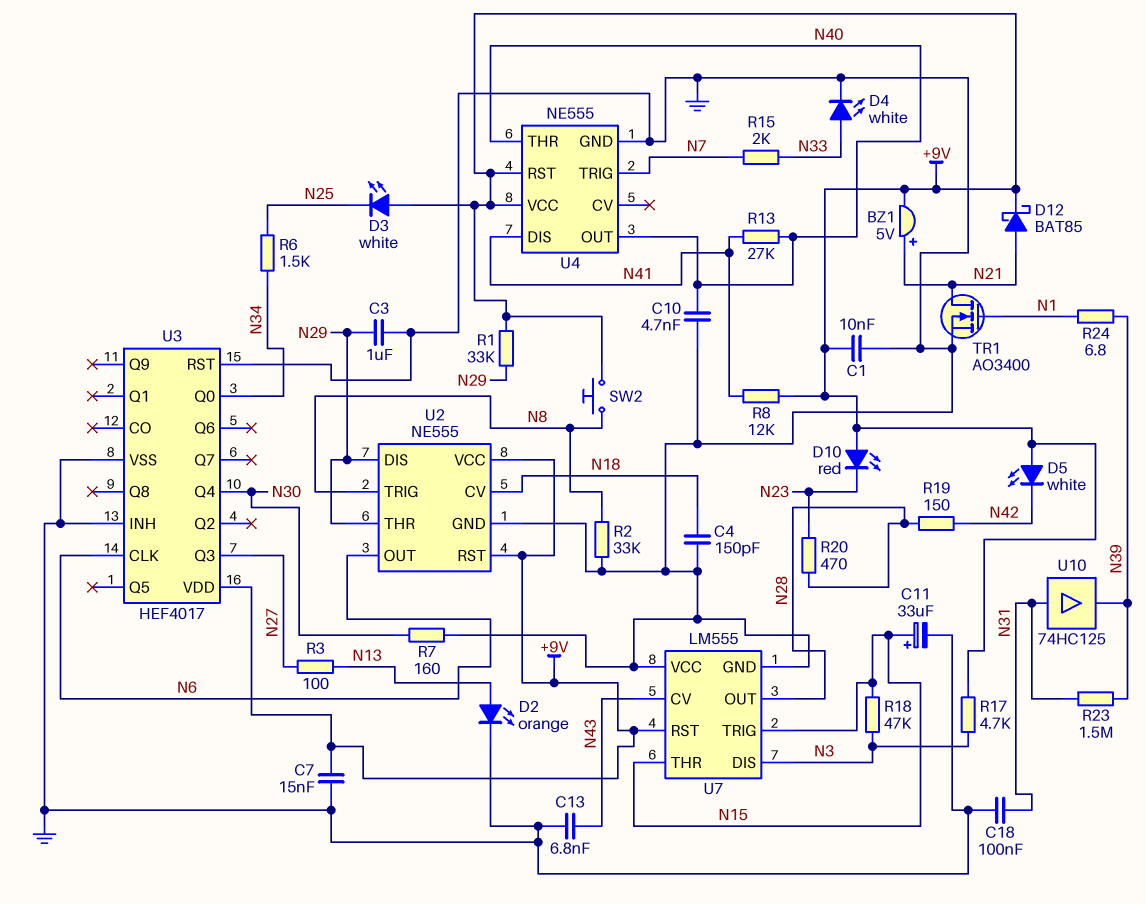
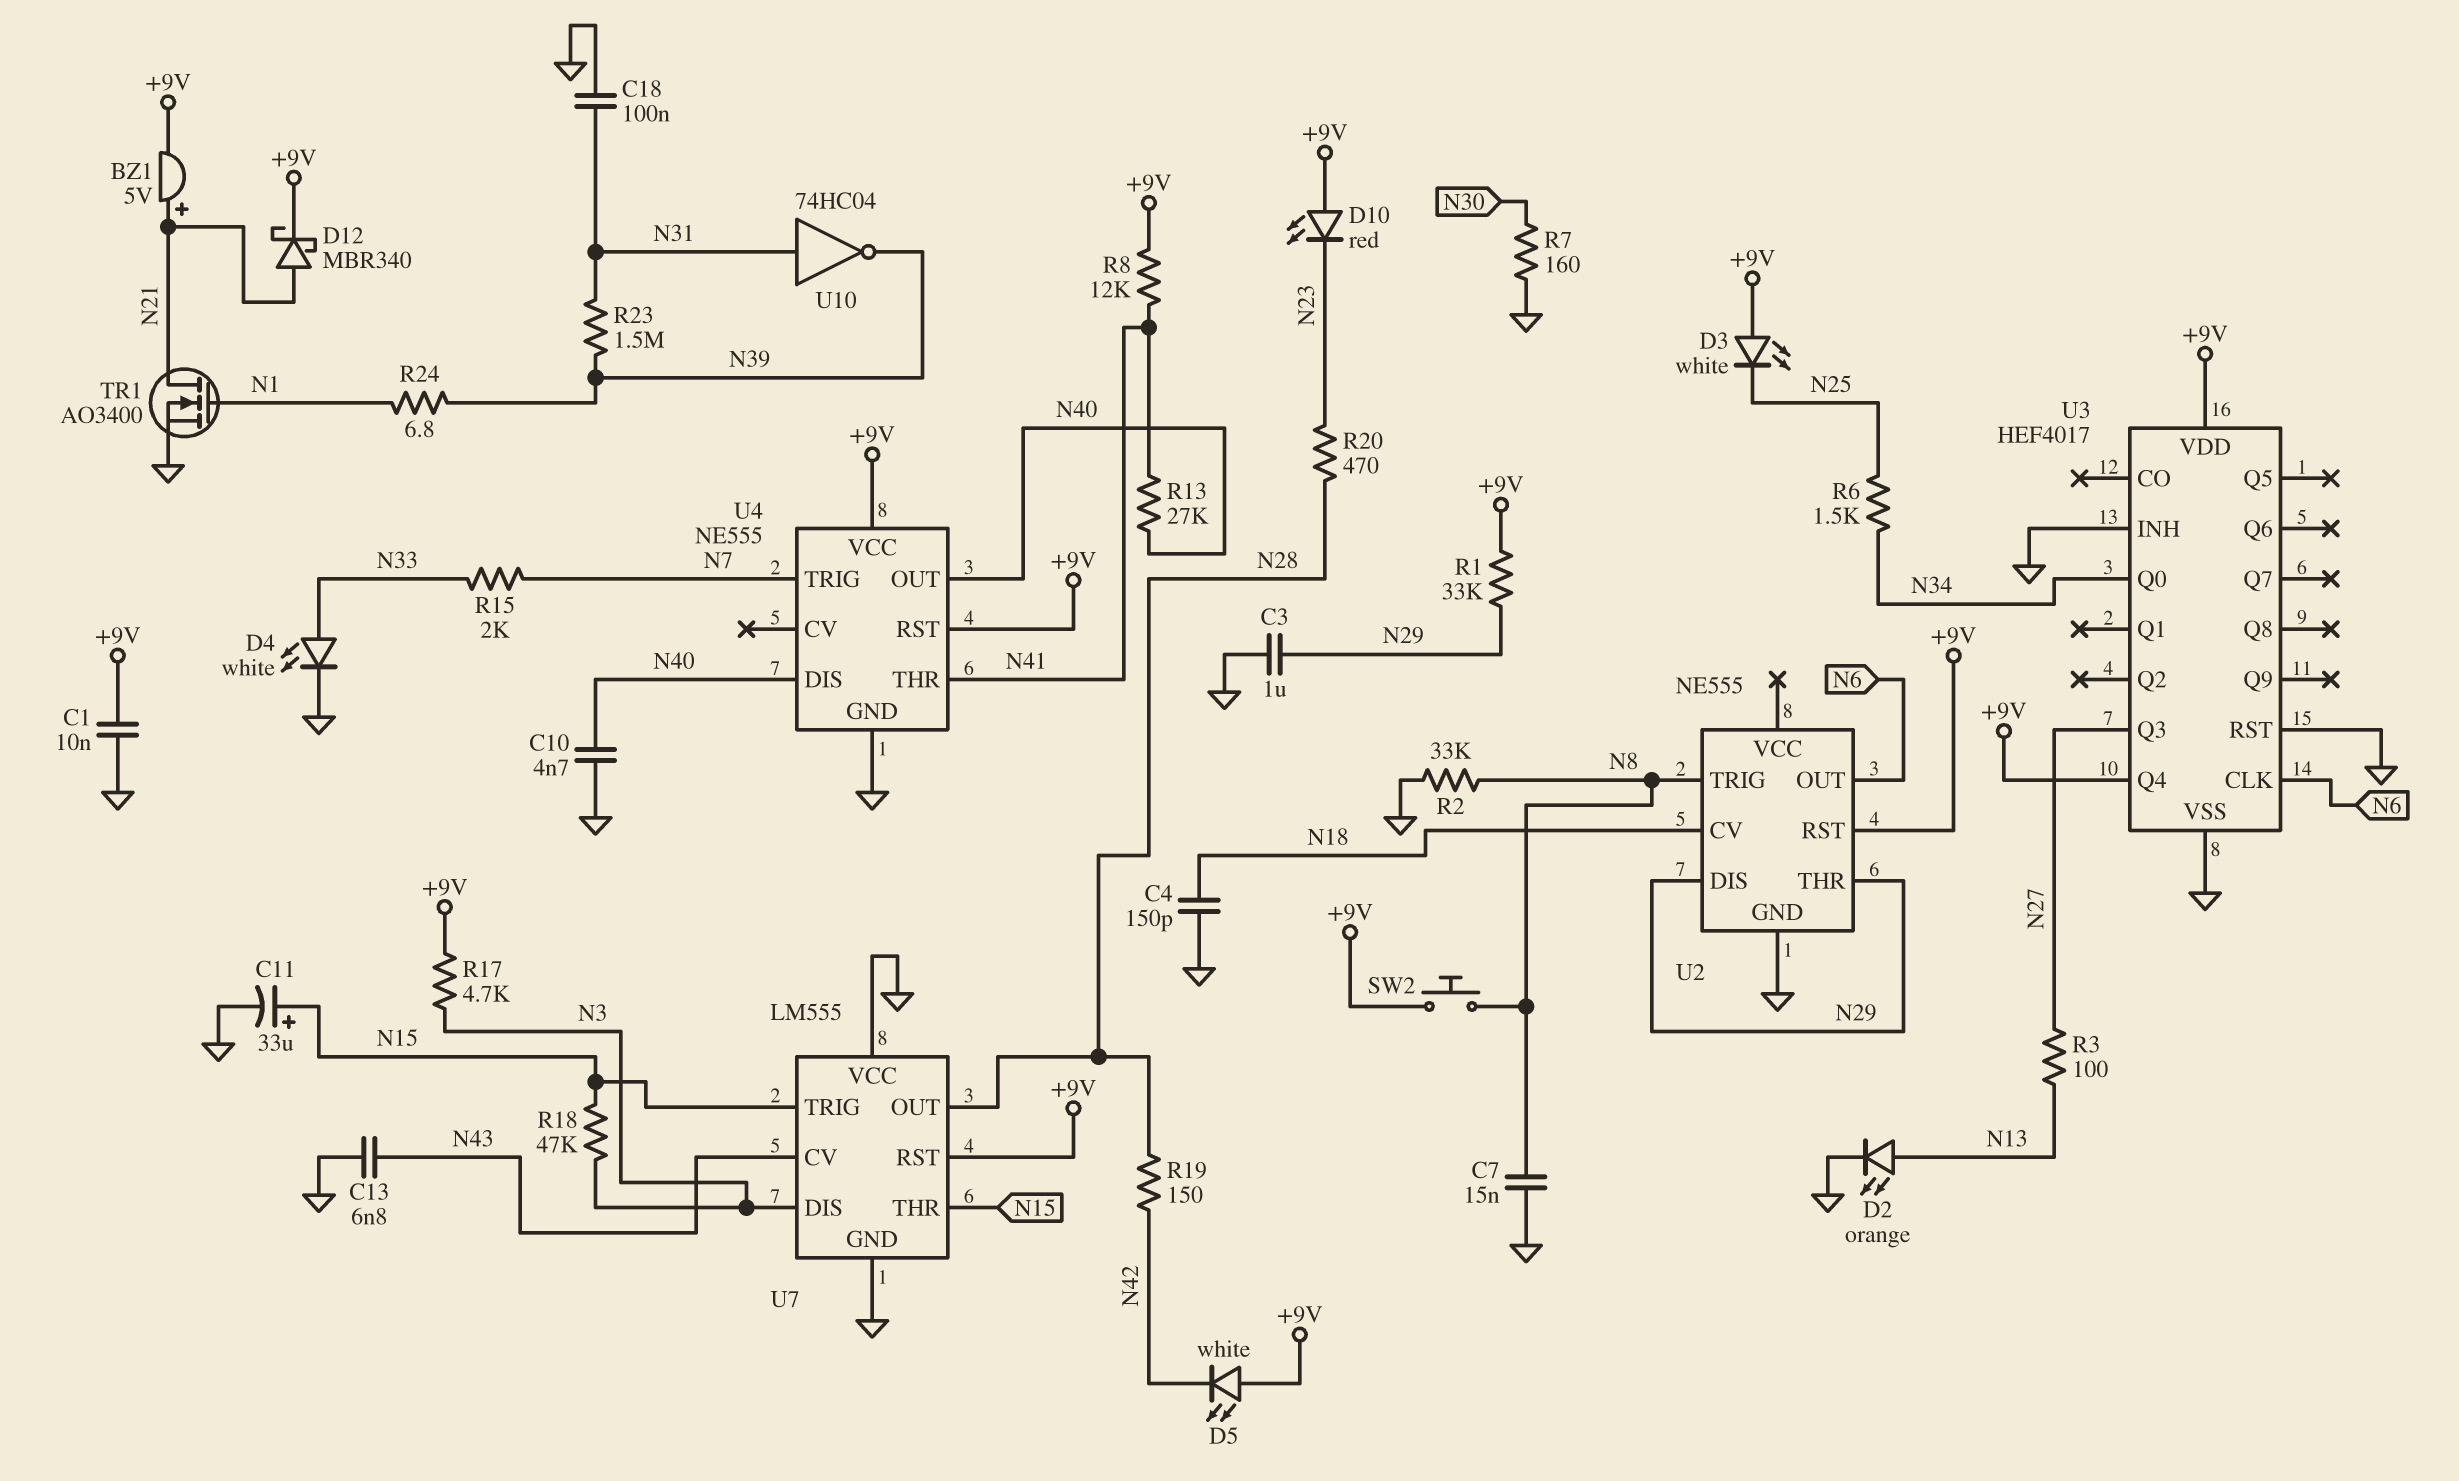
C7: 15nF (+9V, GND) -> 15nF (GND, N8)
D12: schottky BAT85 (A N21, K +9V) -> schottky MBR340 (A N21, K +9V)
U2 pin VCC: +9V -> none
U3 pin Q4: N30 -> +9V
U4 pin DIS: N41 -> N40
U4 pin THR: N40 -> N41
U10: buffer 74HC125 (in N31, out N39) -> NOT 74HC04 (in N31, out N39)

